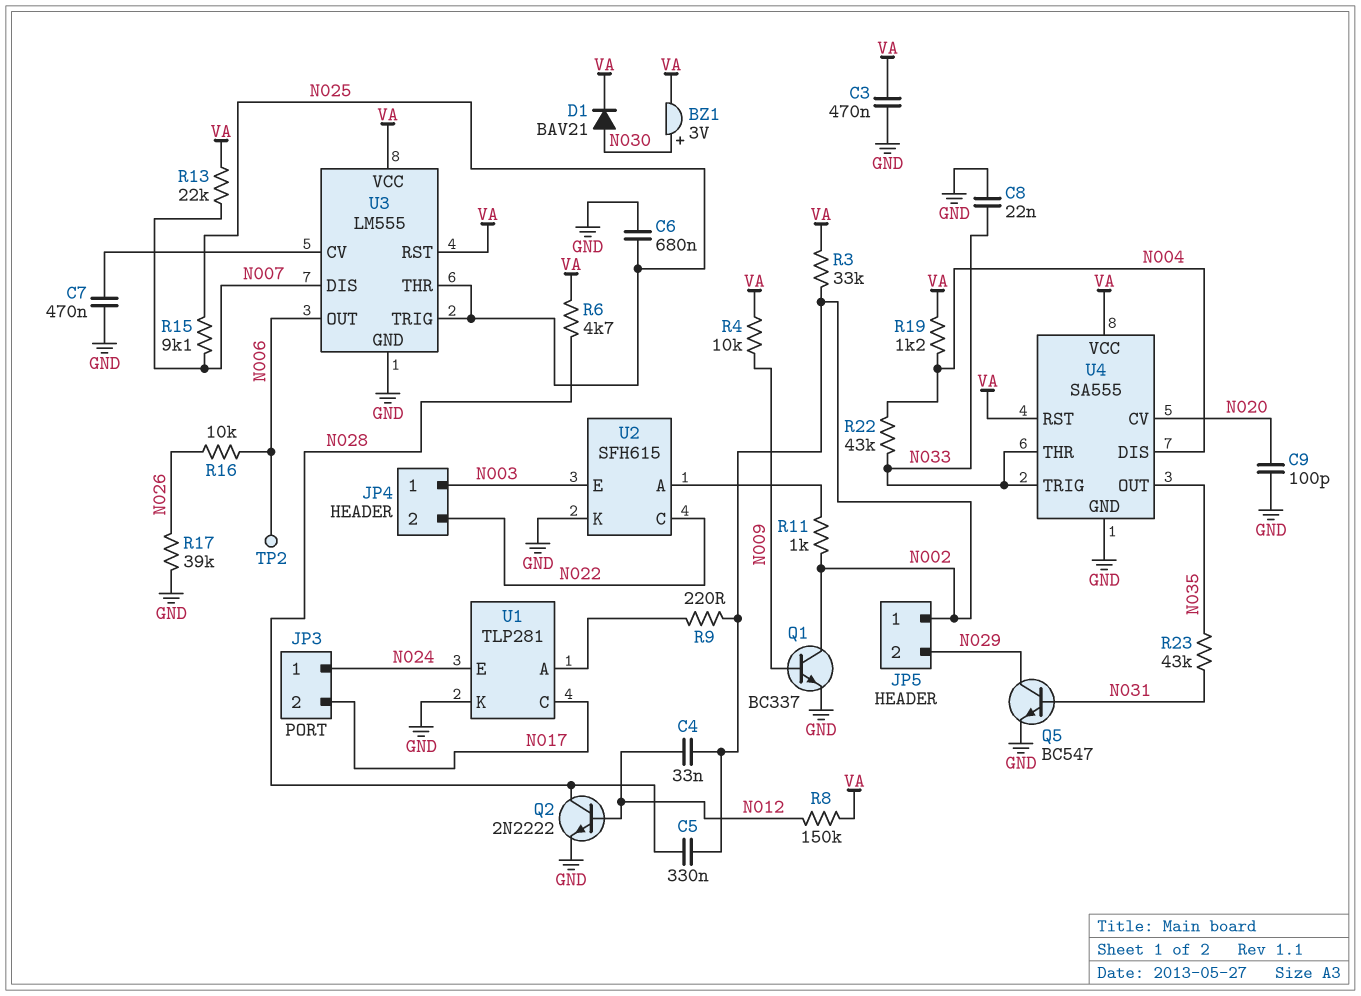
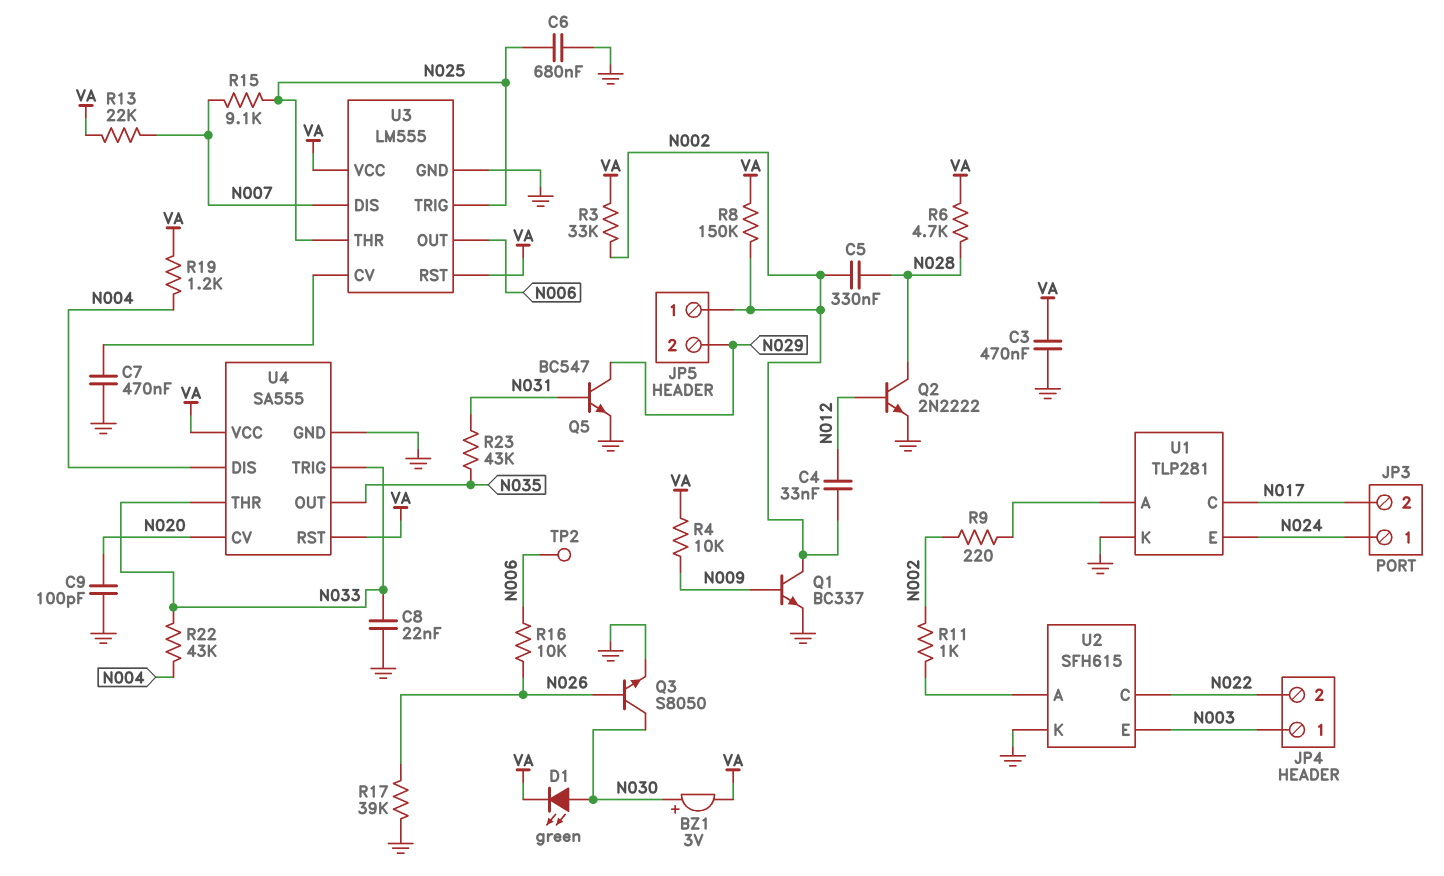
D1: diode BAV21 (A N030, K VA) -> LED green (A N030, K VA)
Q3: none -> NPN S8050 (B N026, C N030, E GND)
R8: 150k (N012, VA) -> 150k (N002, VA)

